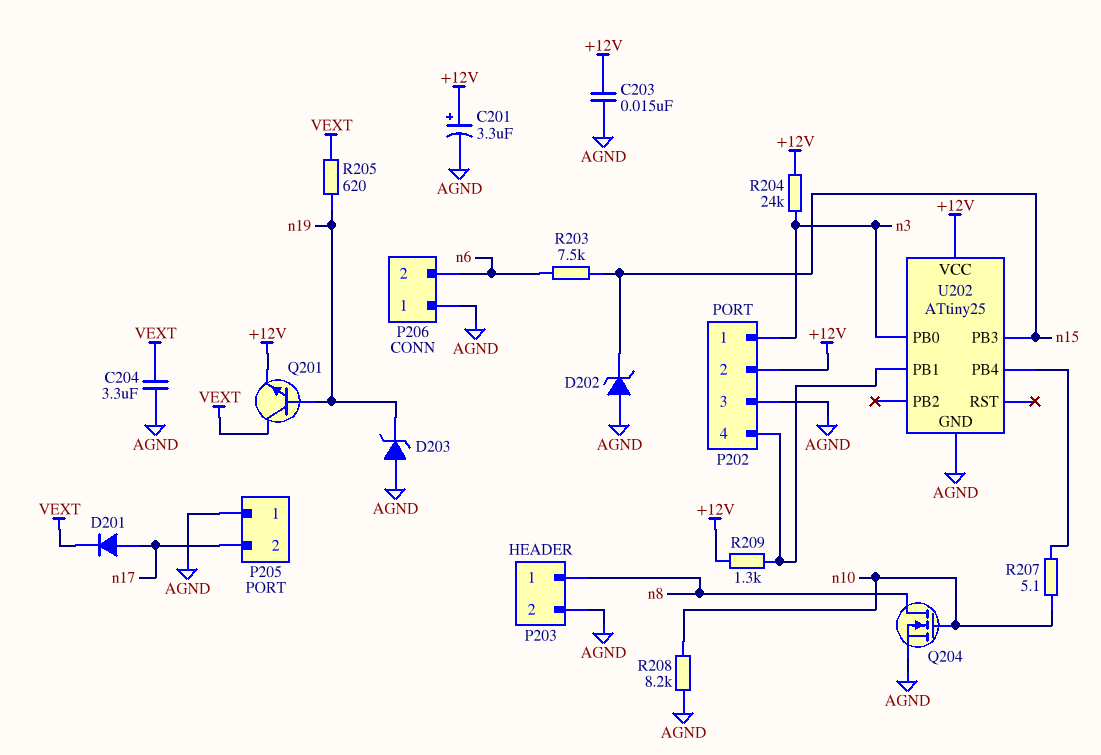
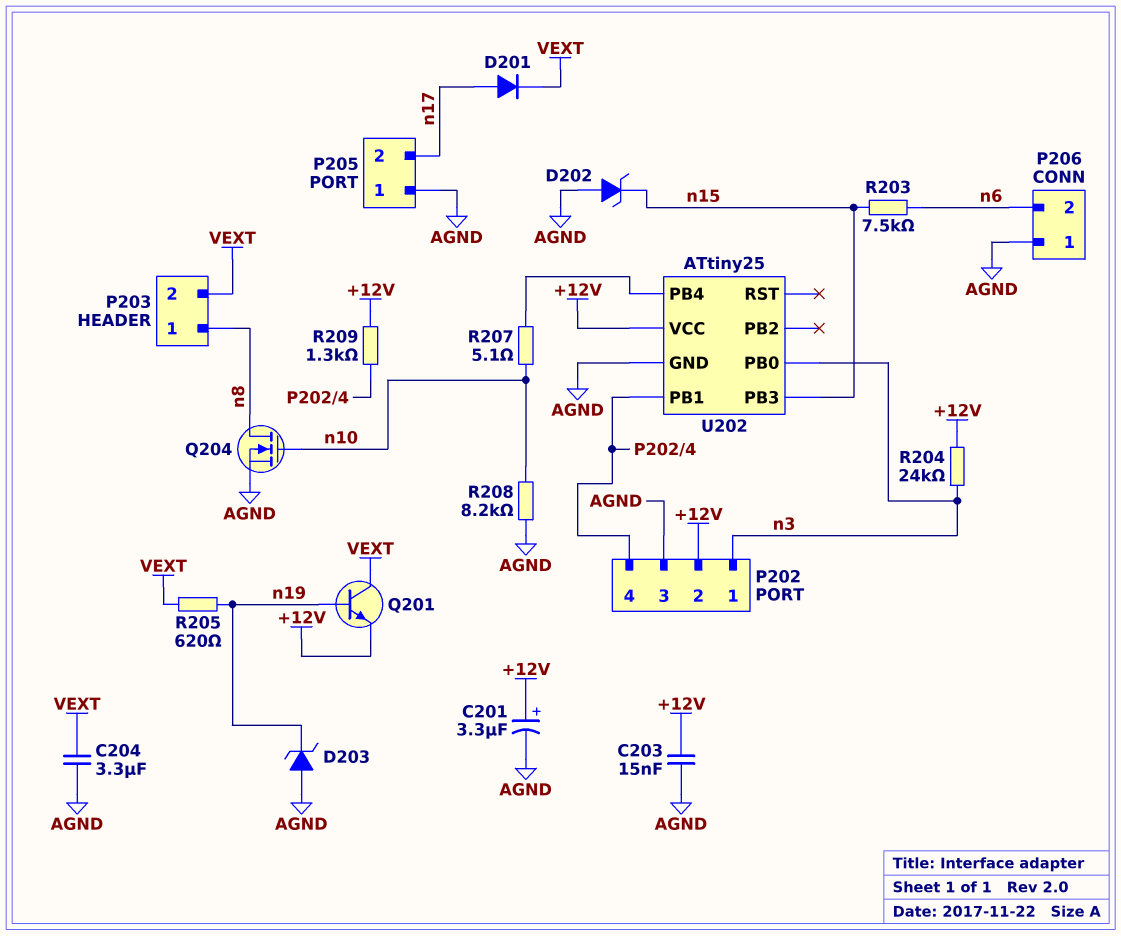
P203 pin 2: AGND -> VEXT

